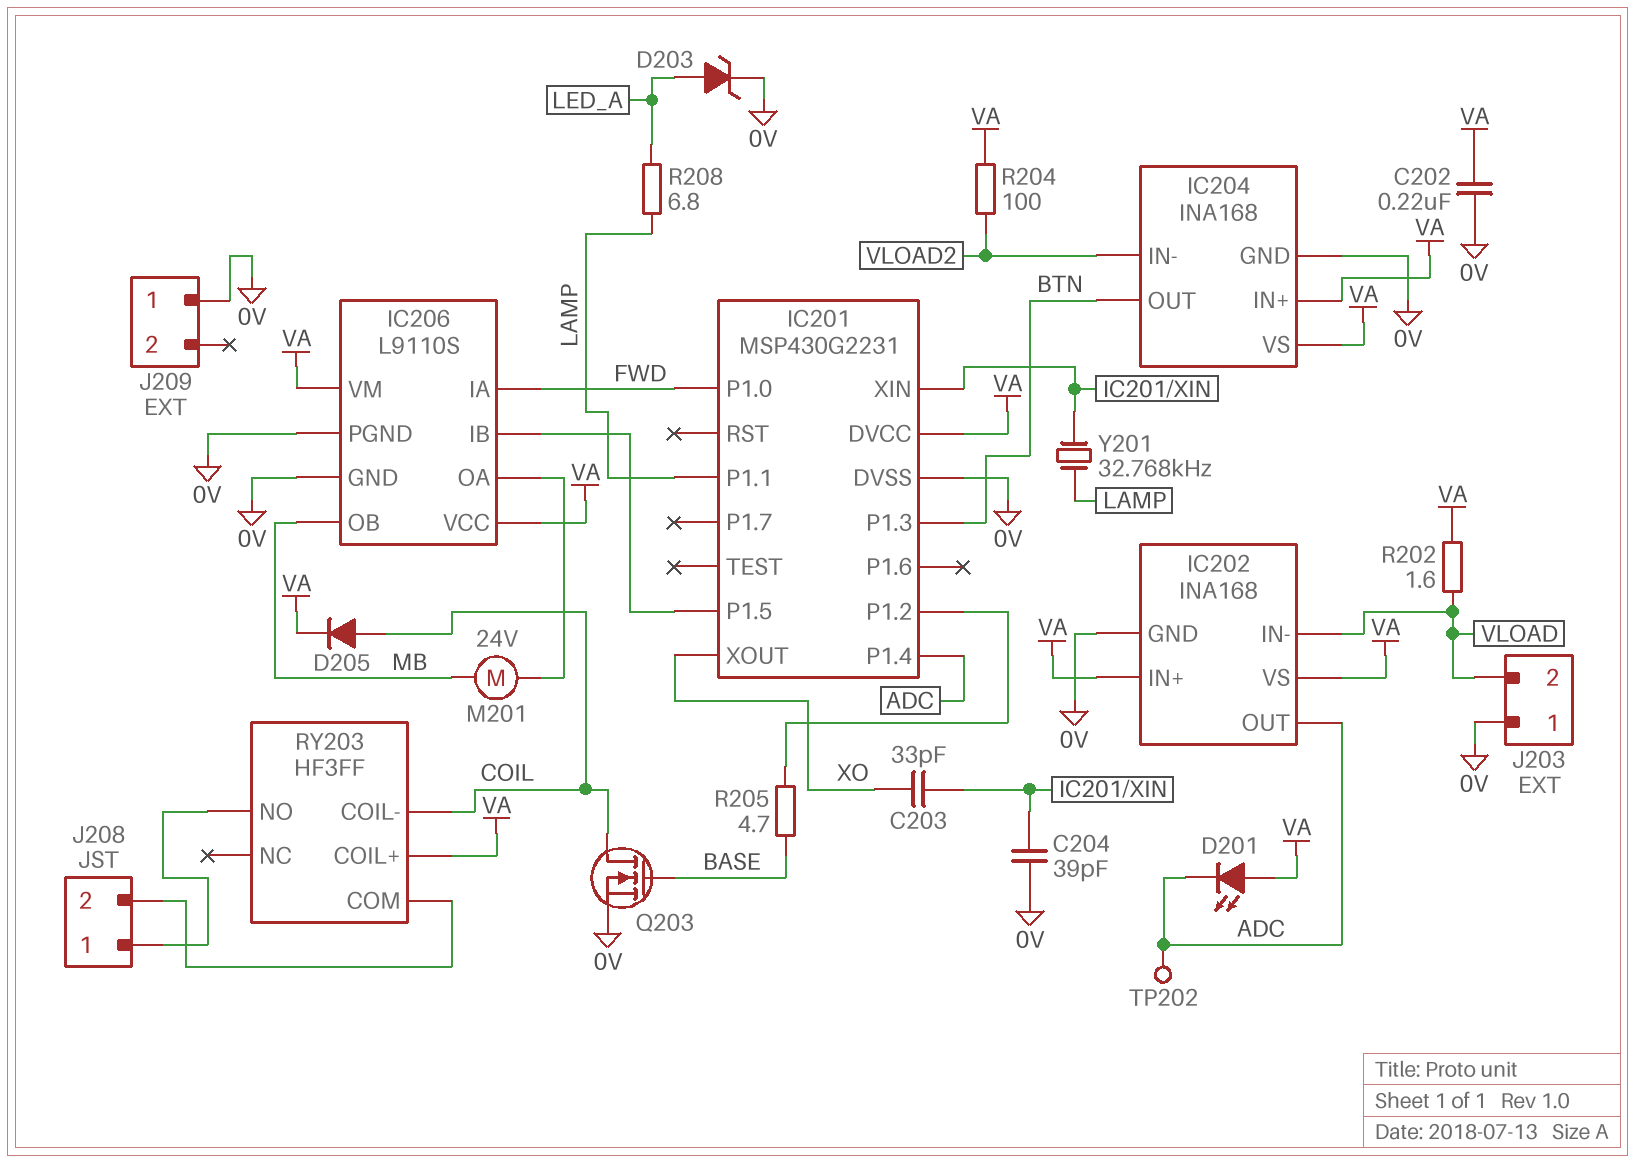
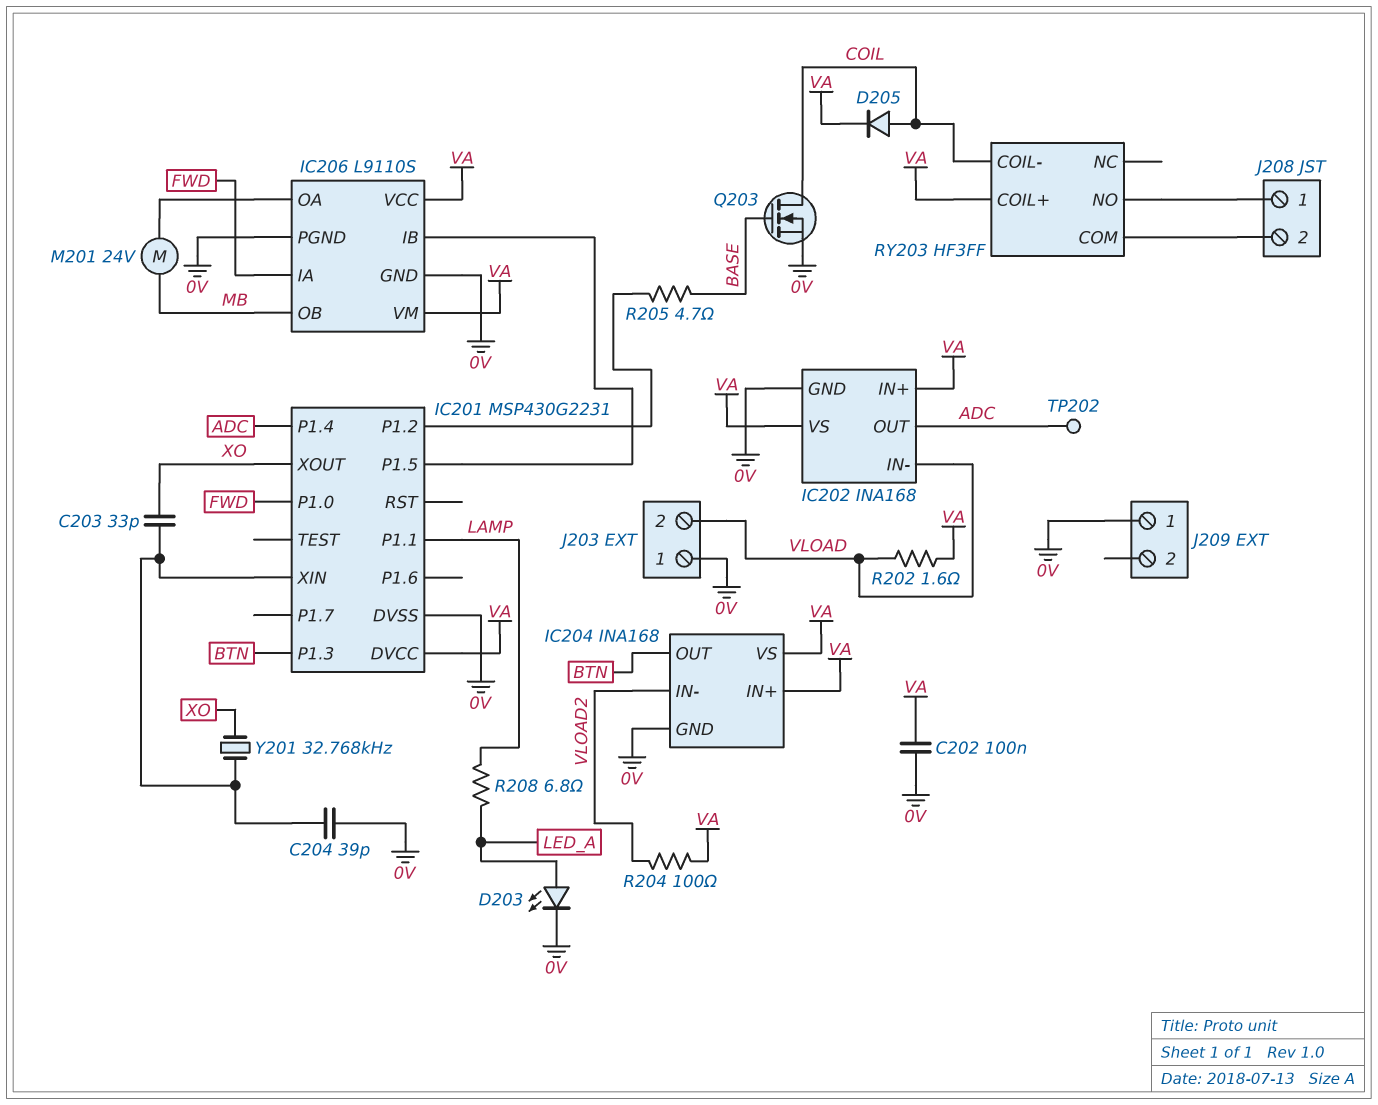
C202: 220nF (0V, VA) -> 100nF (0V, VA)
D201: LED (A VA, K ADC) -> none
D203: zener (A LED_A, K 0V) -> LED (A LED_A, K 0V)
Y201: 32.768kHz (IC201/XIN, LAMP) -> 32.768kHz (IC201/XIN, XO)

